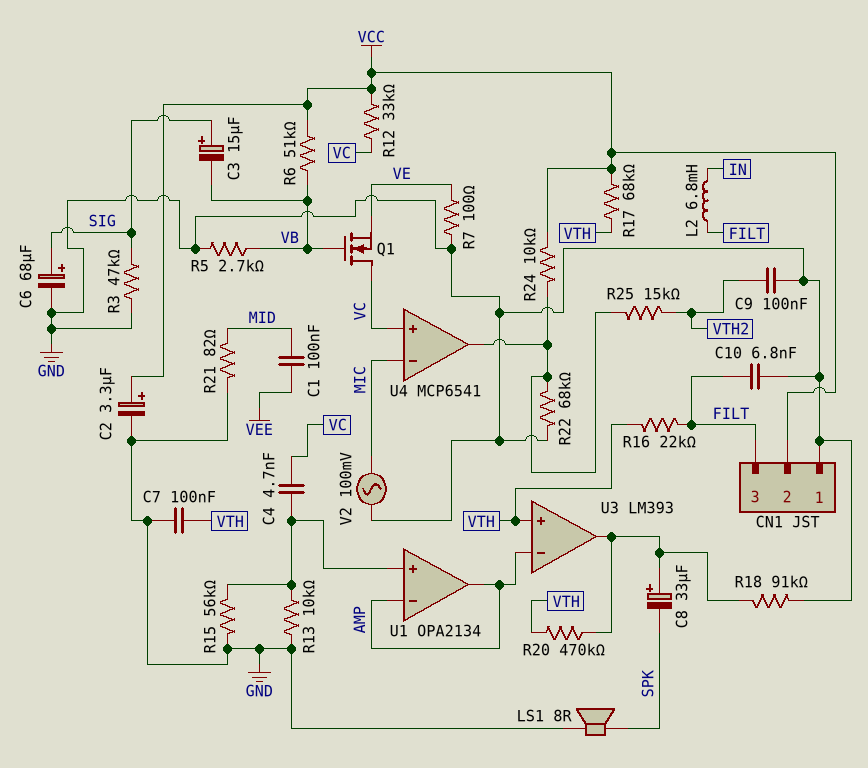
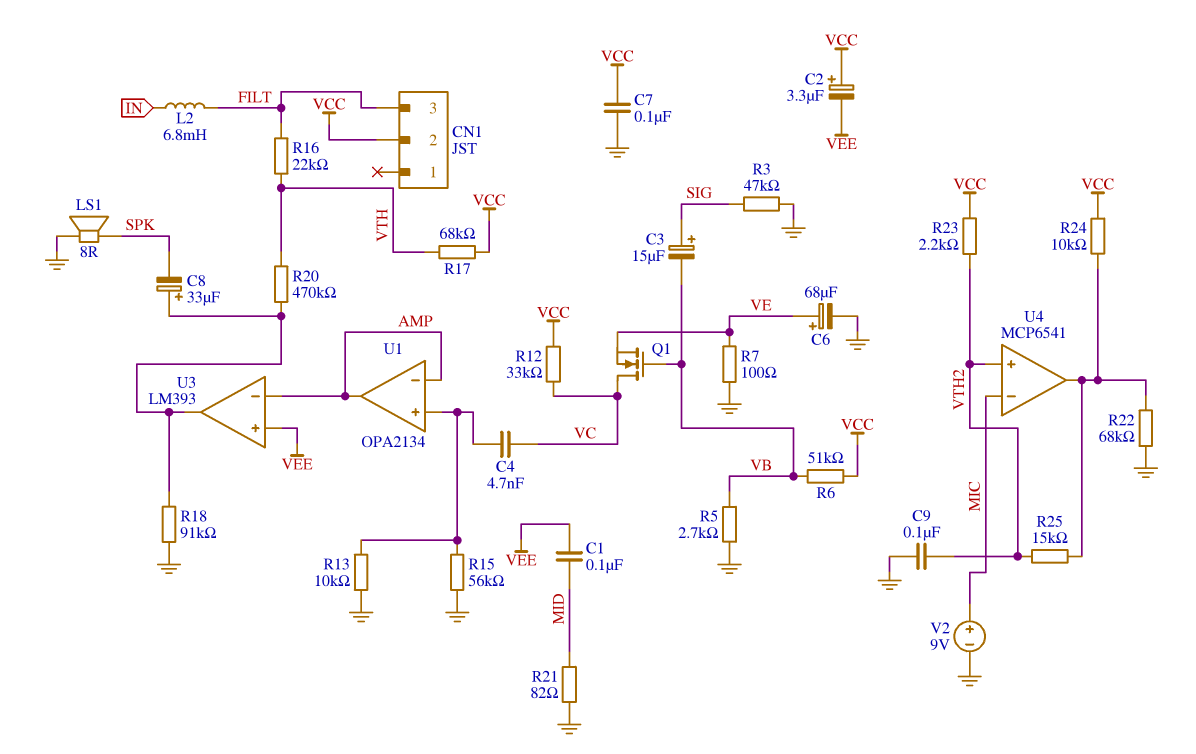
C2: 3.3uF (plus VCC, minus GND) -> 3.3uF (plus VCC, minus VEE)
C6: 68uF (plus SIG, minus GND) -> 68uF (plus VE, minus GND)
C7: 100nF (GND, VTH) -> 100nF (GND, VCC)
C10: 6.8nF (FILT, GND) -> none
CN1 pin 1: GND -> none
R23: none -> 2.2k (VCC, VTH2)
U3 pin in+: VTH -> VEE
U4 pin in+: VC -> VTH2
V2: AC 100mV (GND, MIC) -> 9V (plus MIC, minus GND)

